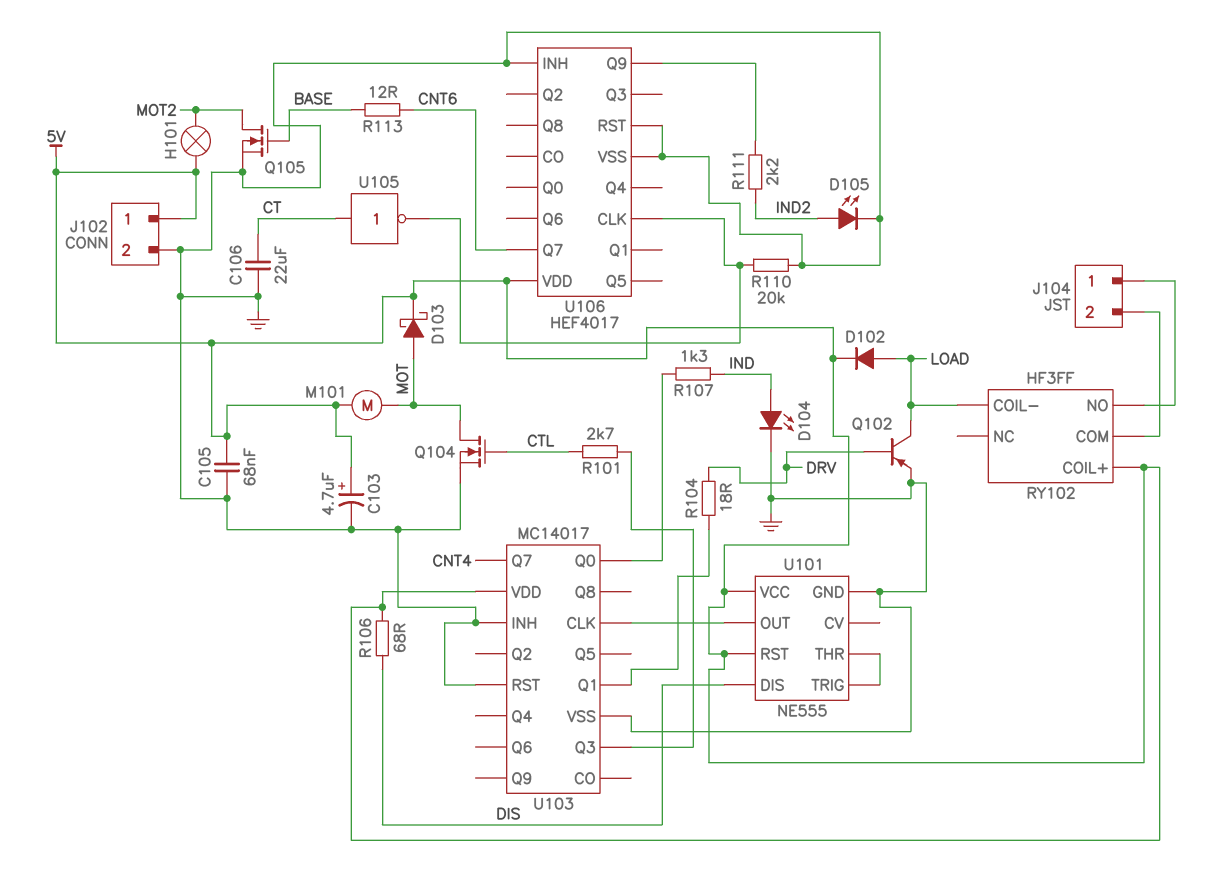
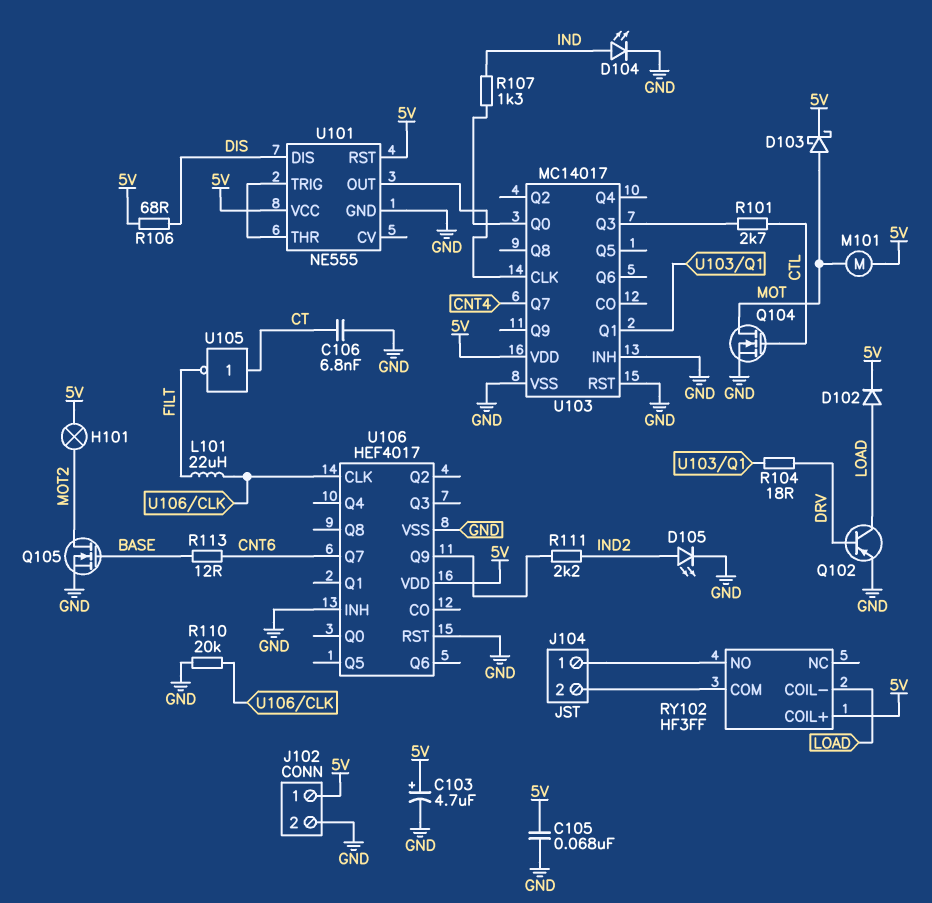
C106: 22uF (CT, GND) -> 6.8nF (CT, GND)
L101: none -> 22uH (FILT, U106/CLK)
U105: NOT (in CT, out U106/CLK) -> NOT (in CT, out FILT)

